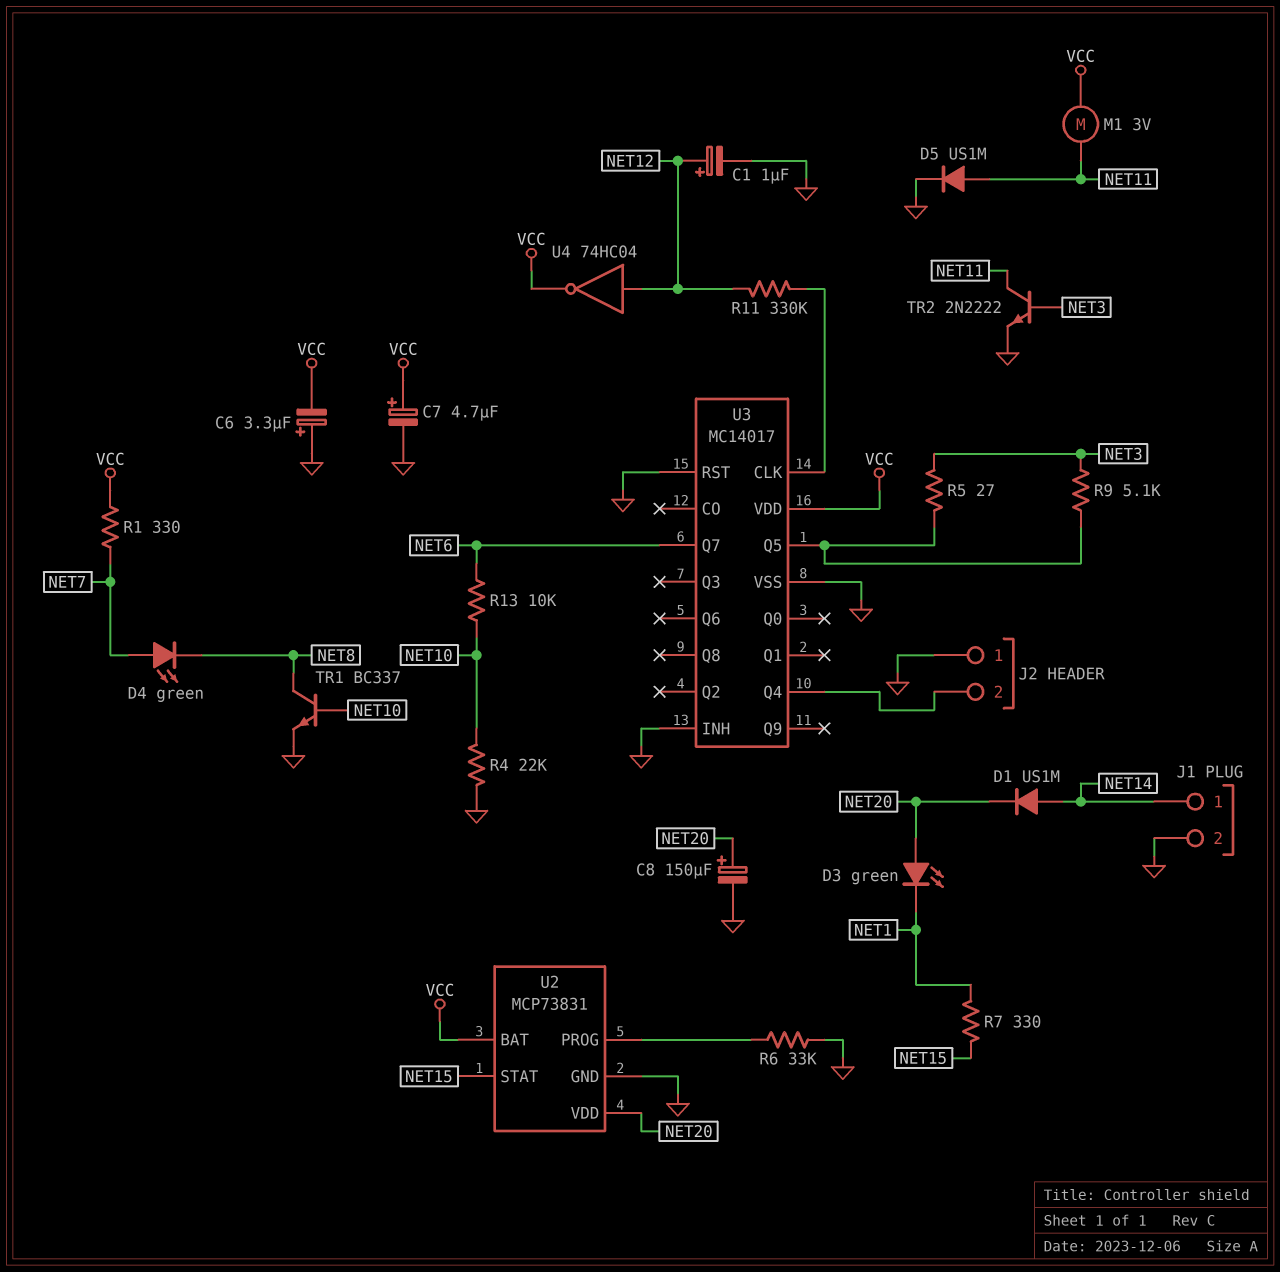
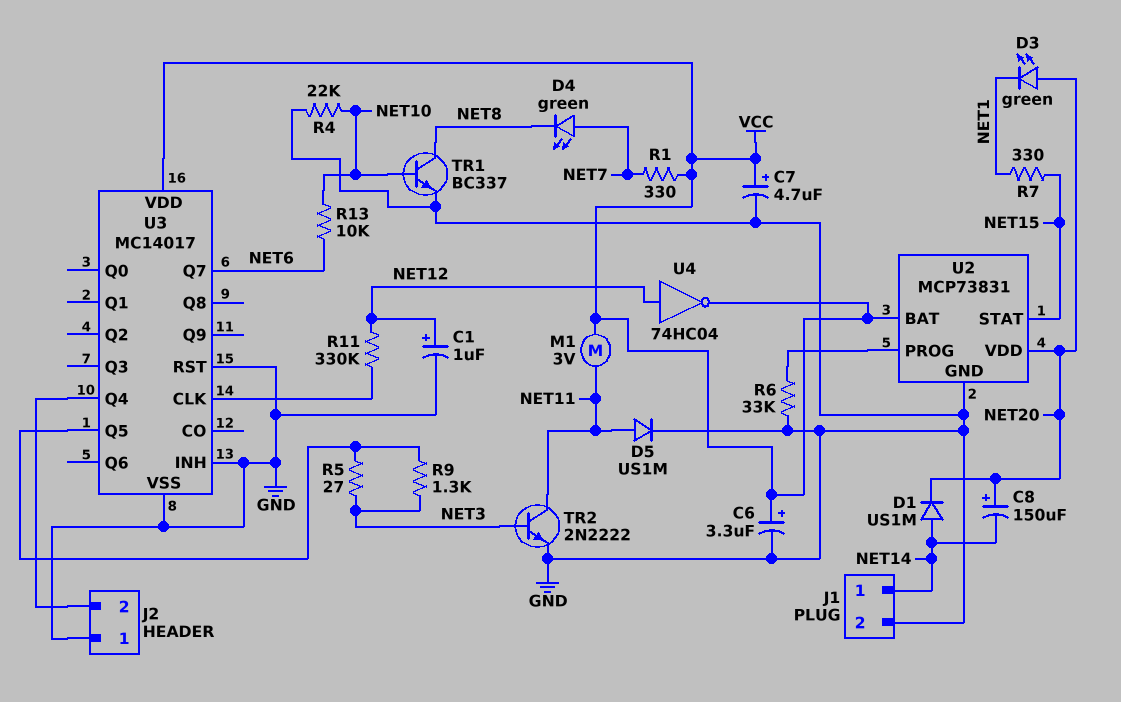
C6: 3.3uF (plus GND, minus VCC) -> 3.3uF (plus VCC, minus GND)
C8: 150uF (plus NET20, minus GND) -> 150uF (plus NET20, minus NET14)
R9: 5.1k (NET3, U3/Q5) -> 1.3k (NET3, U3/Q5)

